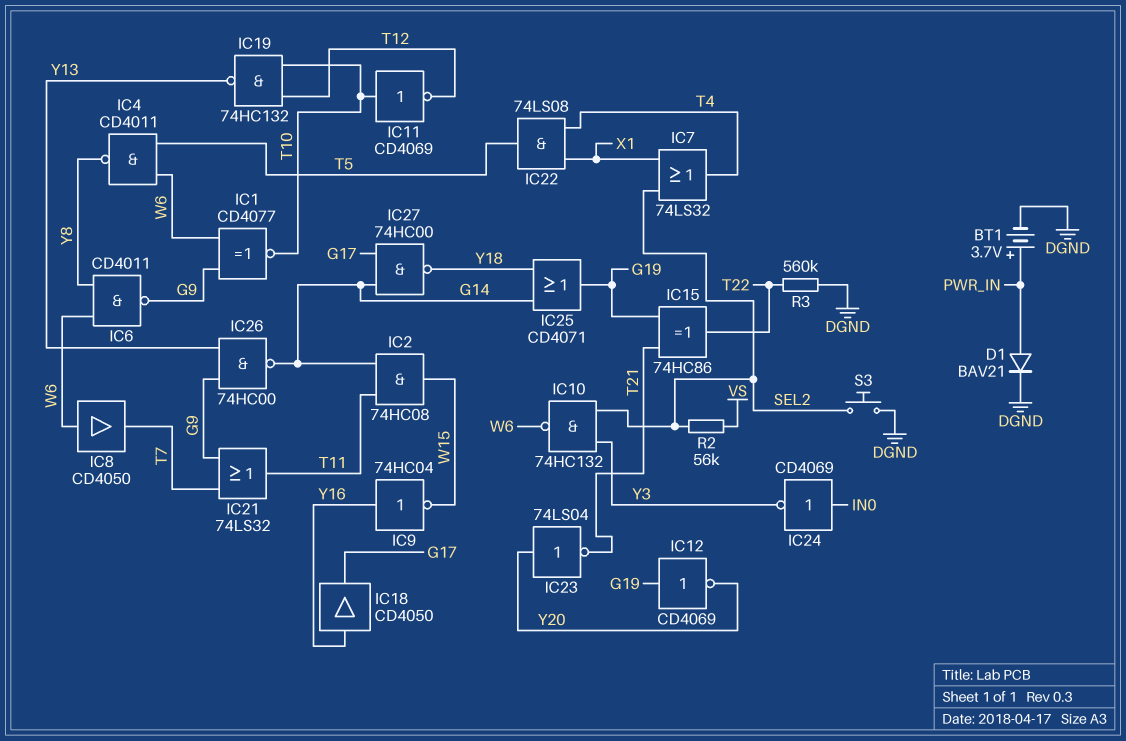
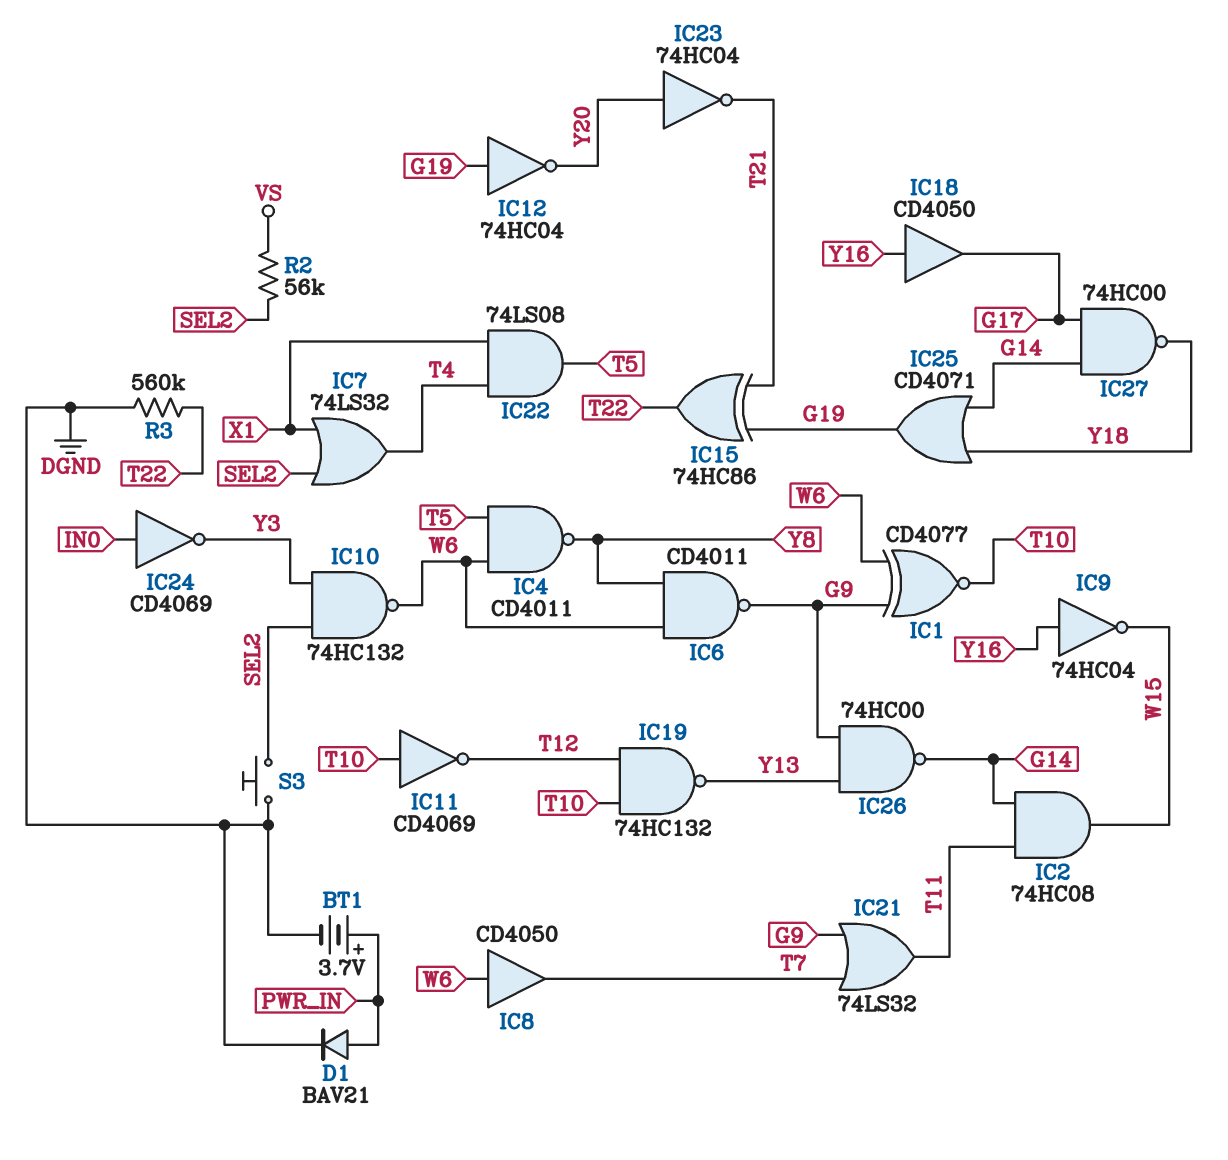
IC12: NOT CD4069 (in G19, out Y20) -> NOT 74HC04 (in G19, out Y20)
IC23: NOT 74LS04 (in Y20, out T21) -> NOT 74HC04 (in Y20, out T21)

